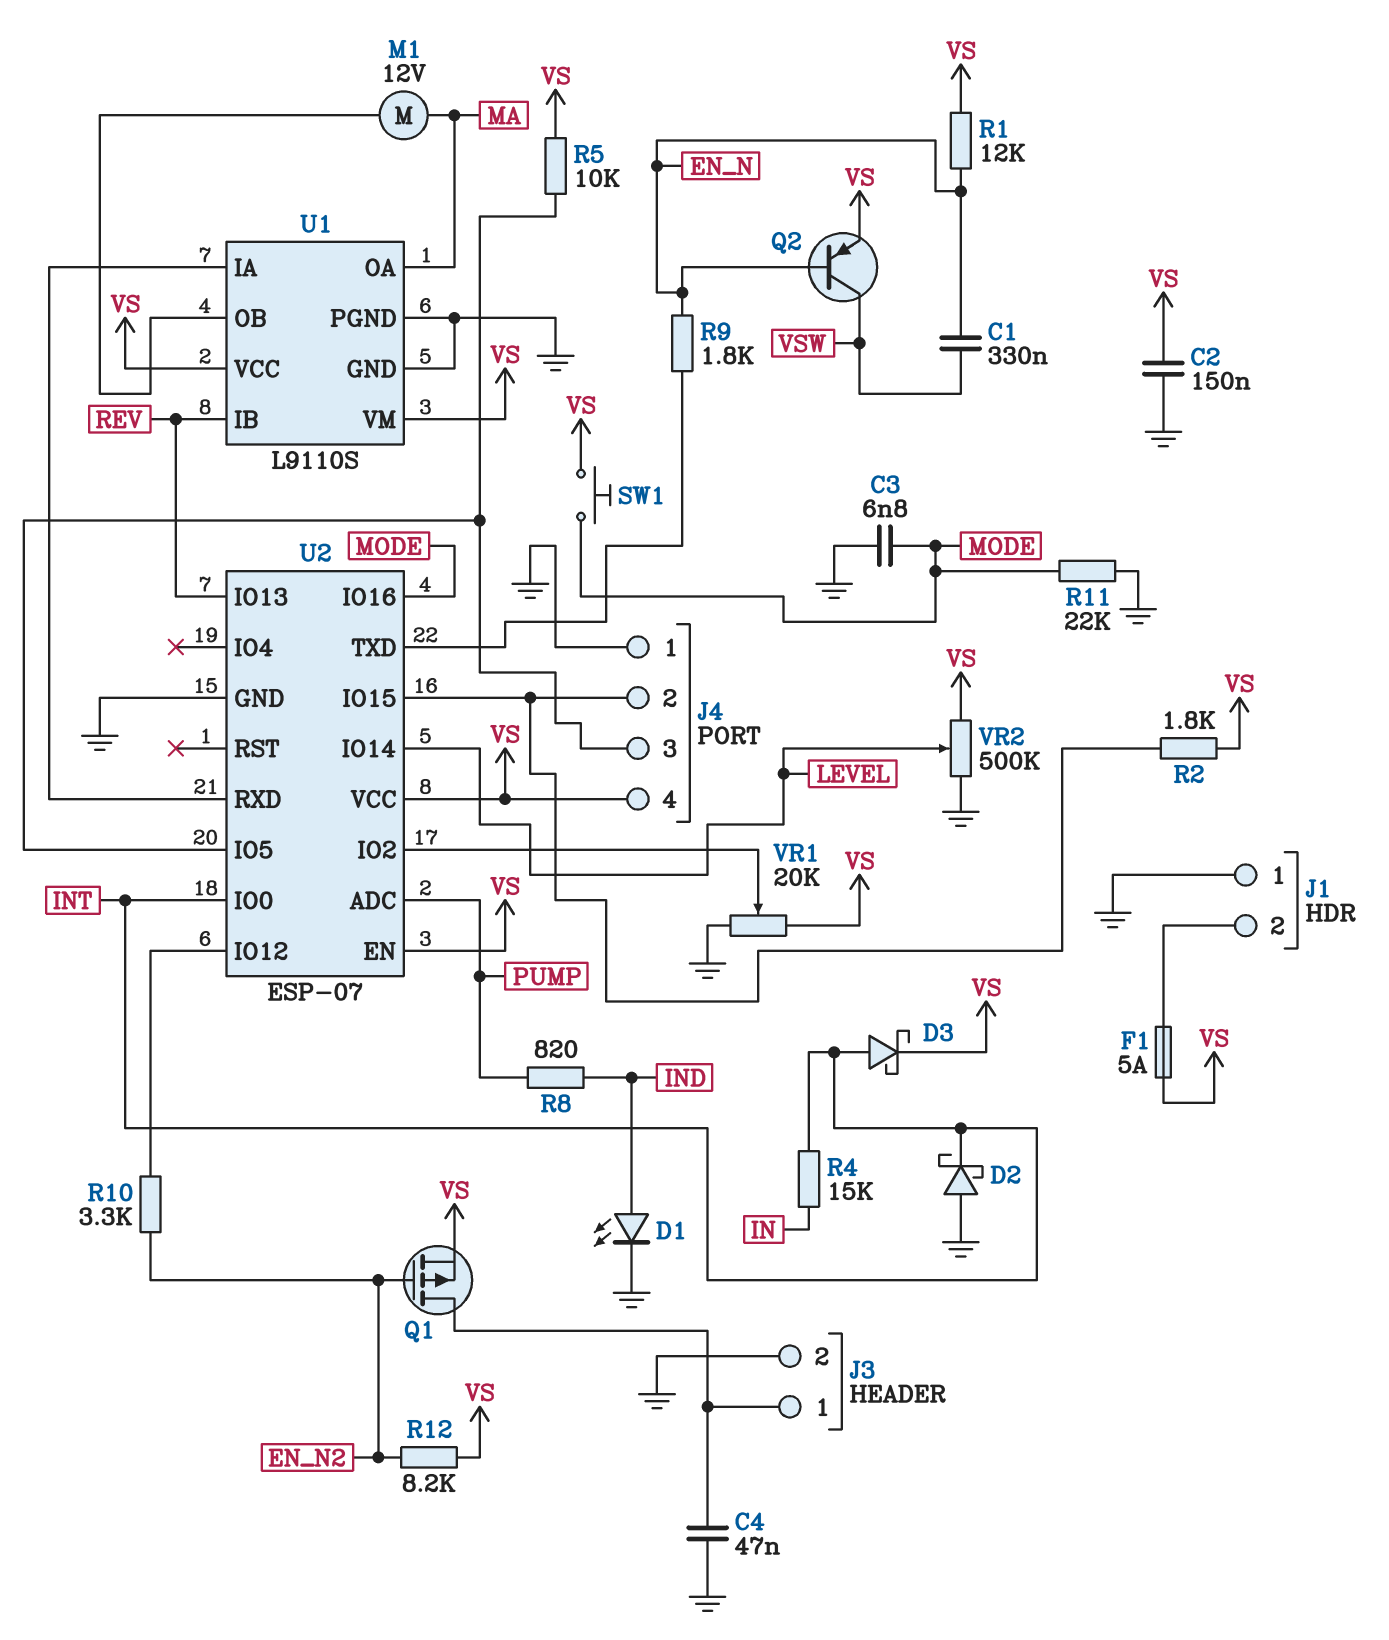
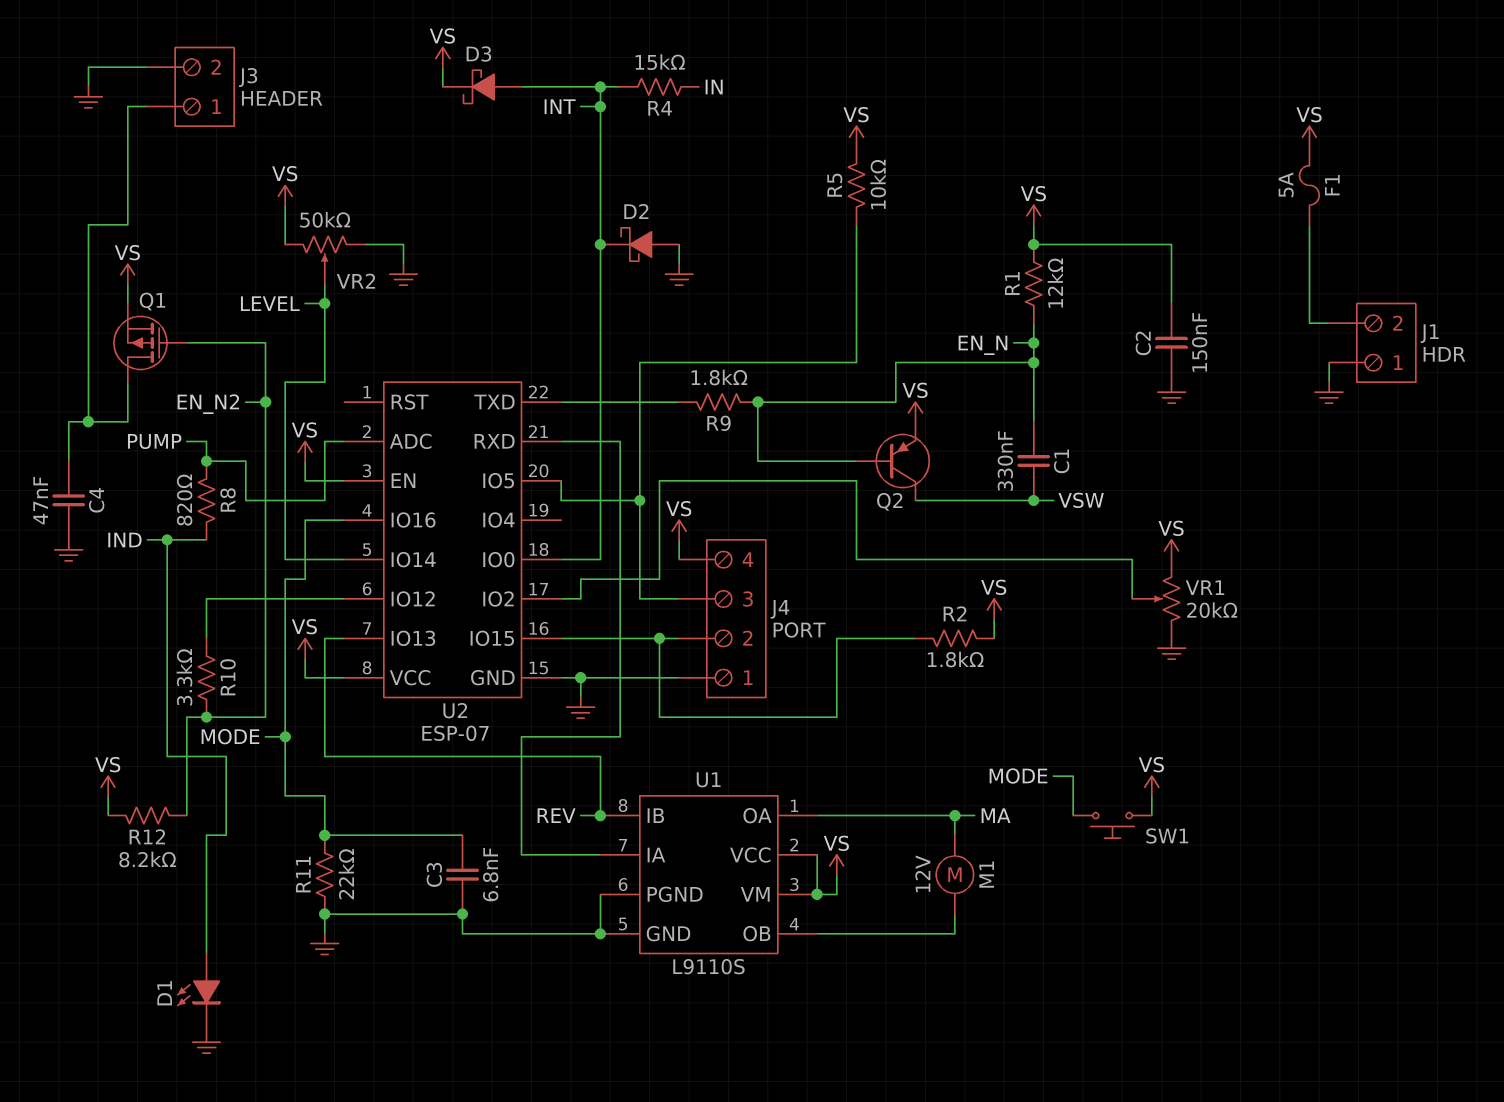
VR2: 500k (GND, VS, wiper LEVEL) -> 50k (GND, VS, wiper LEVEL)

